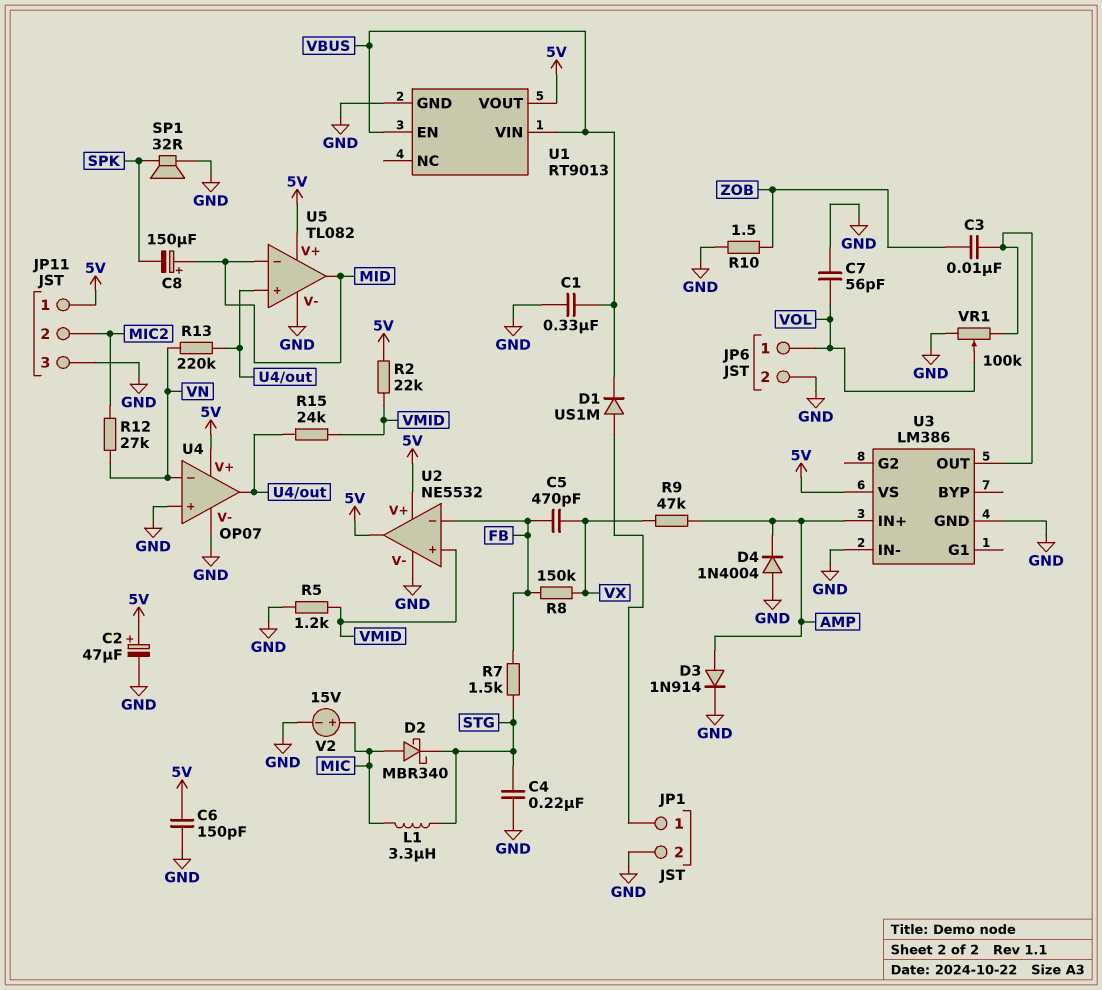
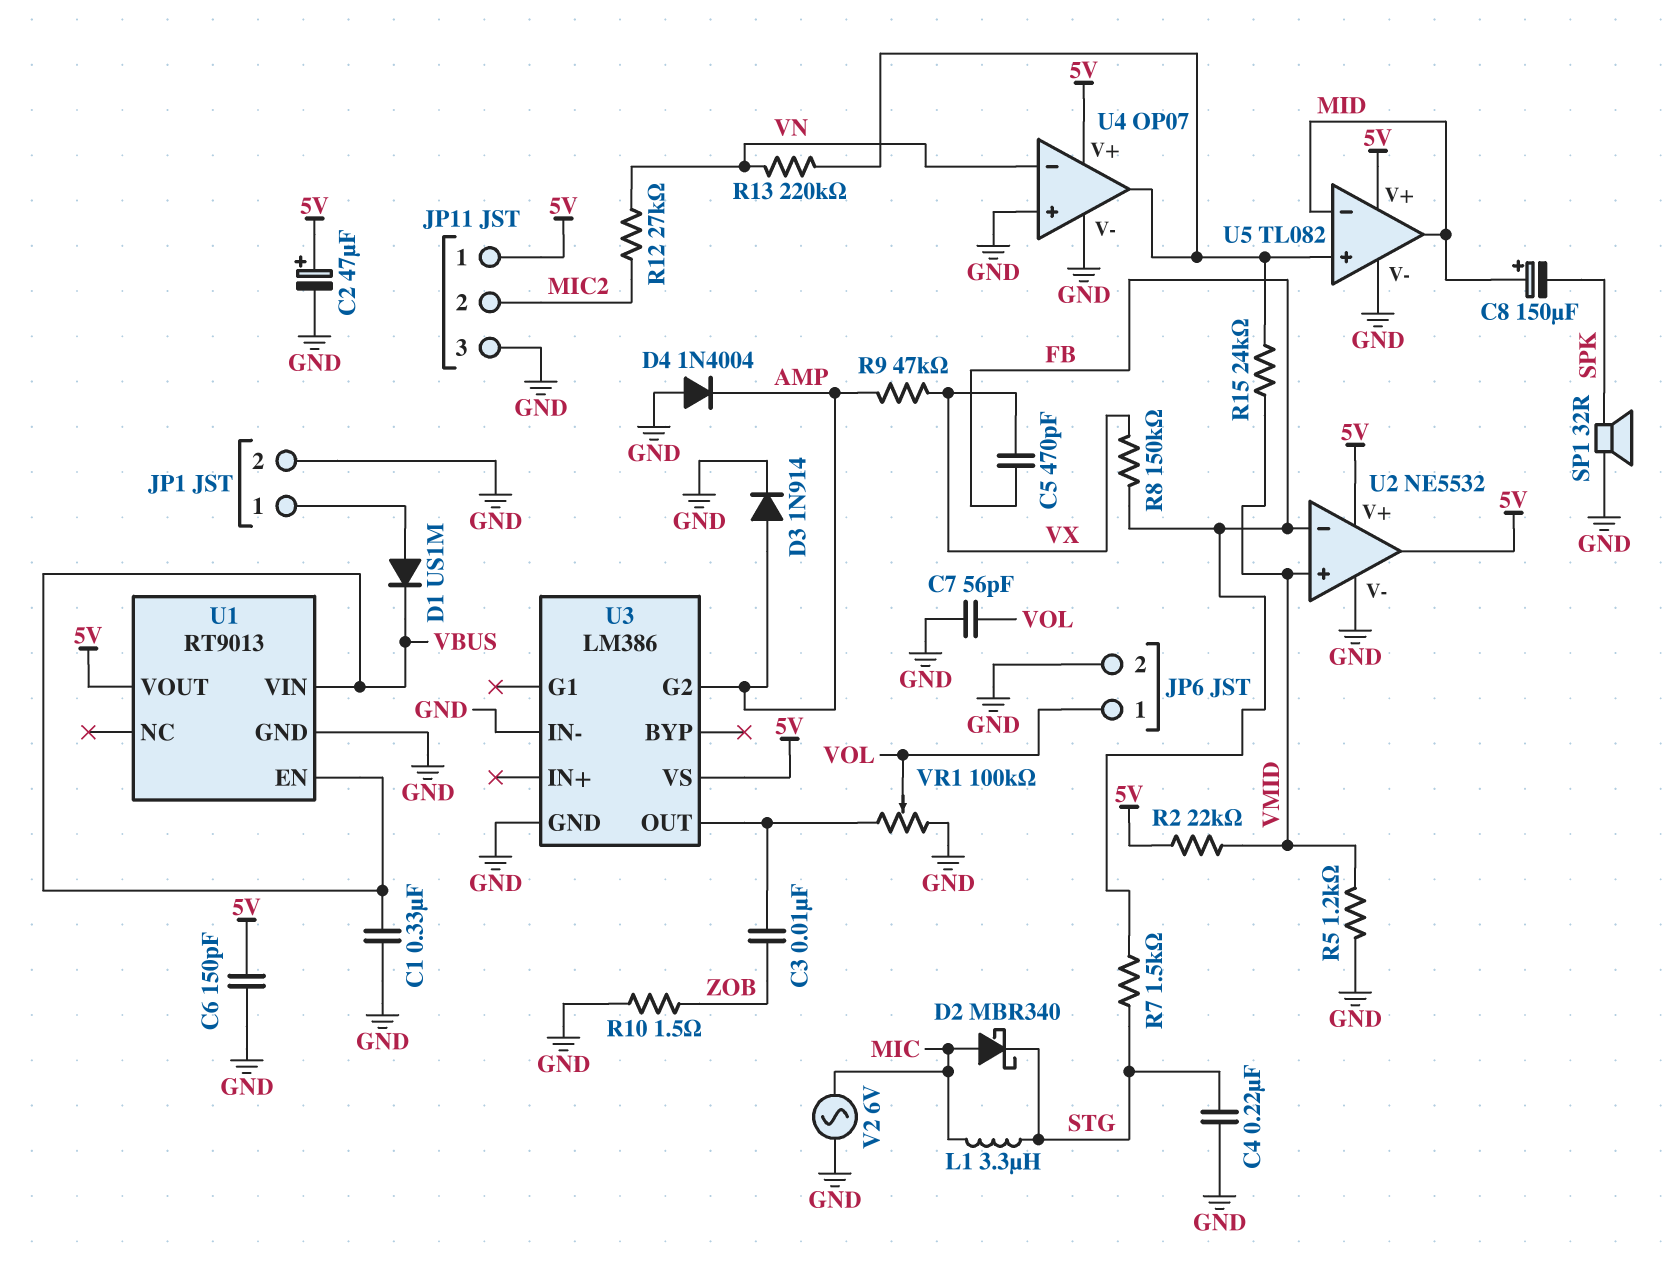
U3 pin G2: none -> AMP
U3 pin IN+: AMP -> none
V2: 15V (plus MIC, minus GND) -> AC 6V (GND, MIC)

